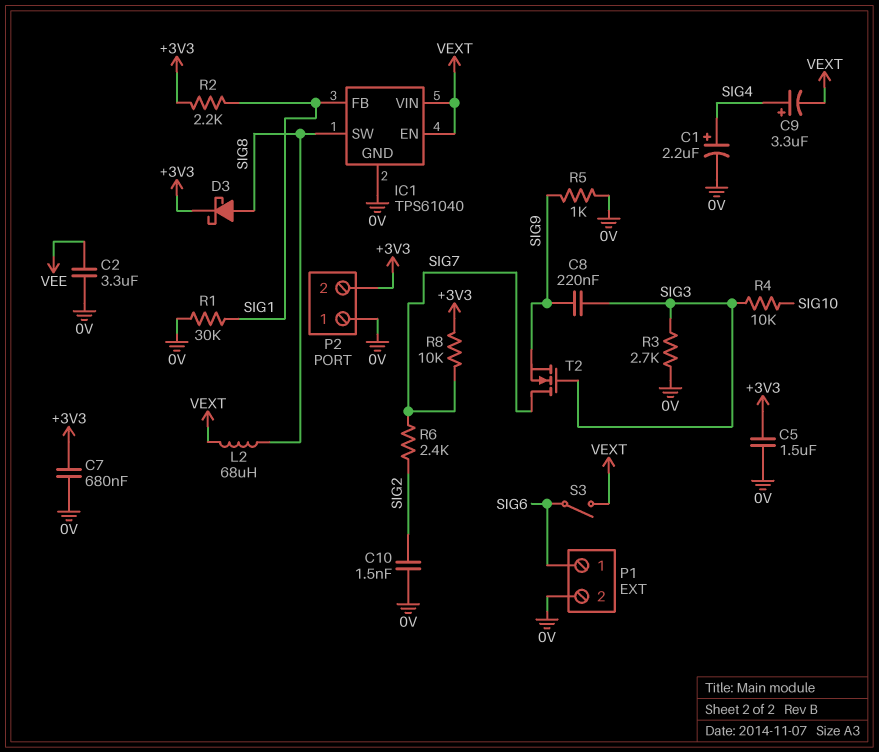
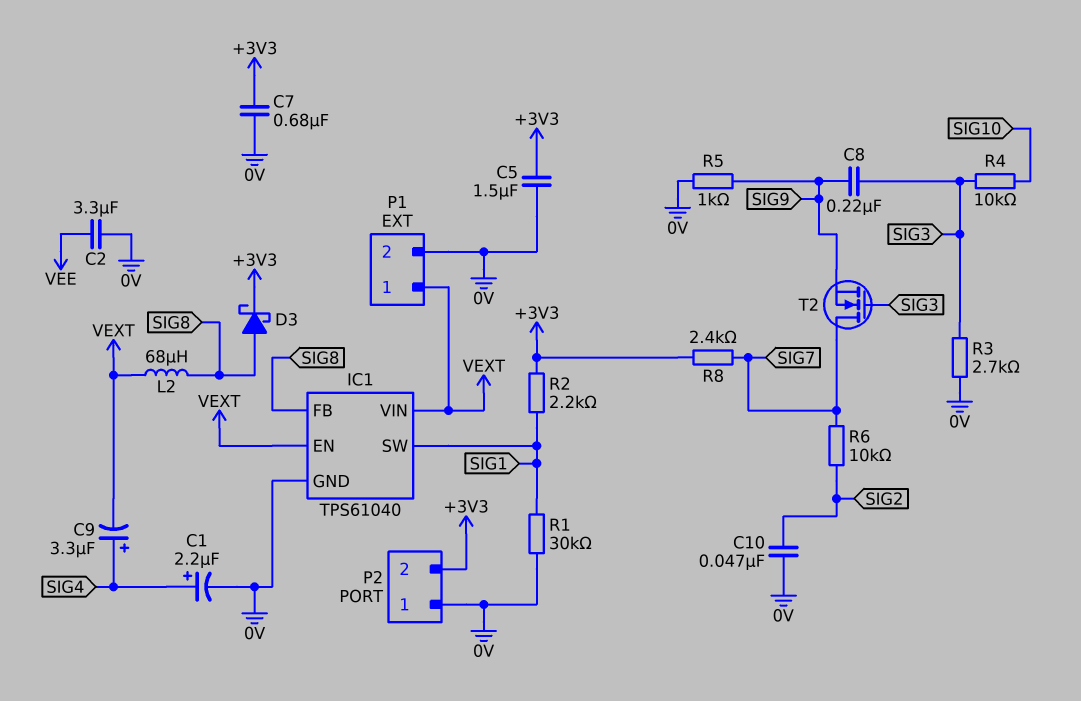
C10: 1.5nF (0V, SIG2) -> 47nF (0V, SIG2)
IC1 pin FB: SIG1 -> SIG8
IC1 pin SW: SIG8 -> SIG1
P1 pin 1: SIG6 -> VEXT
R6: 2.4k (SIG2, SIG7) -> 10k (SIG2, SIG7)
R8: 10k (+3V3, SIG7) -> 2.4k (+3V3, SIG7)
S3: switch (SIG6, VEXT) -> none

